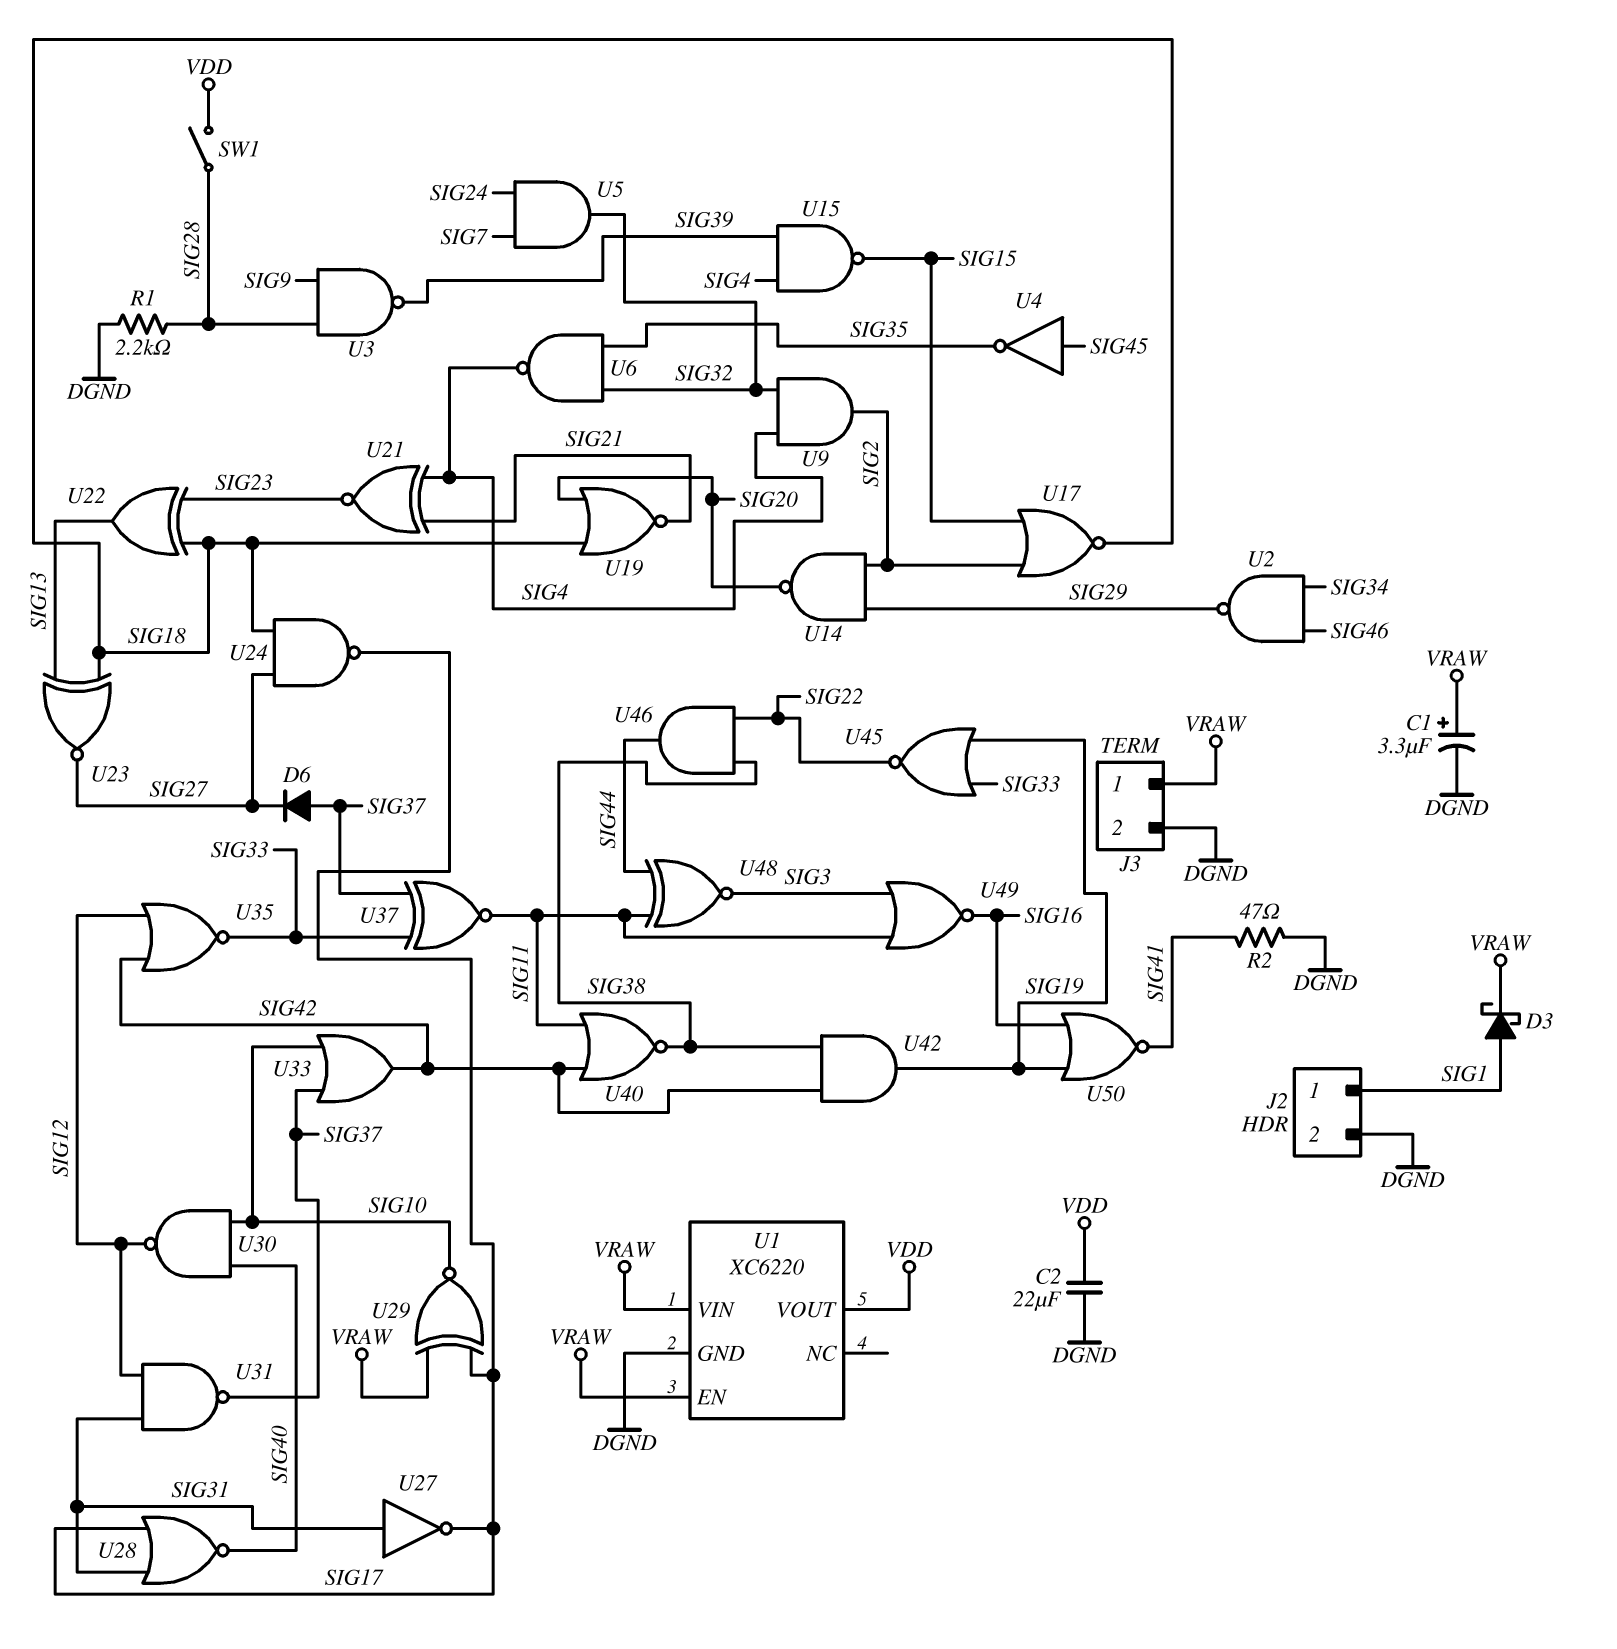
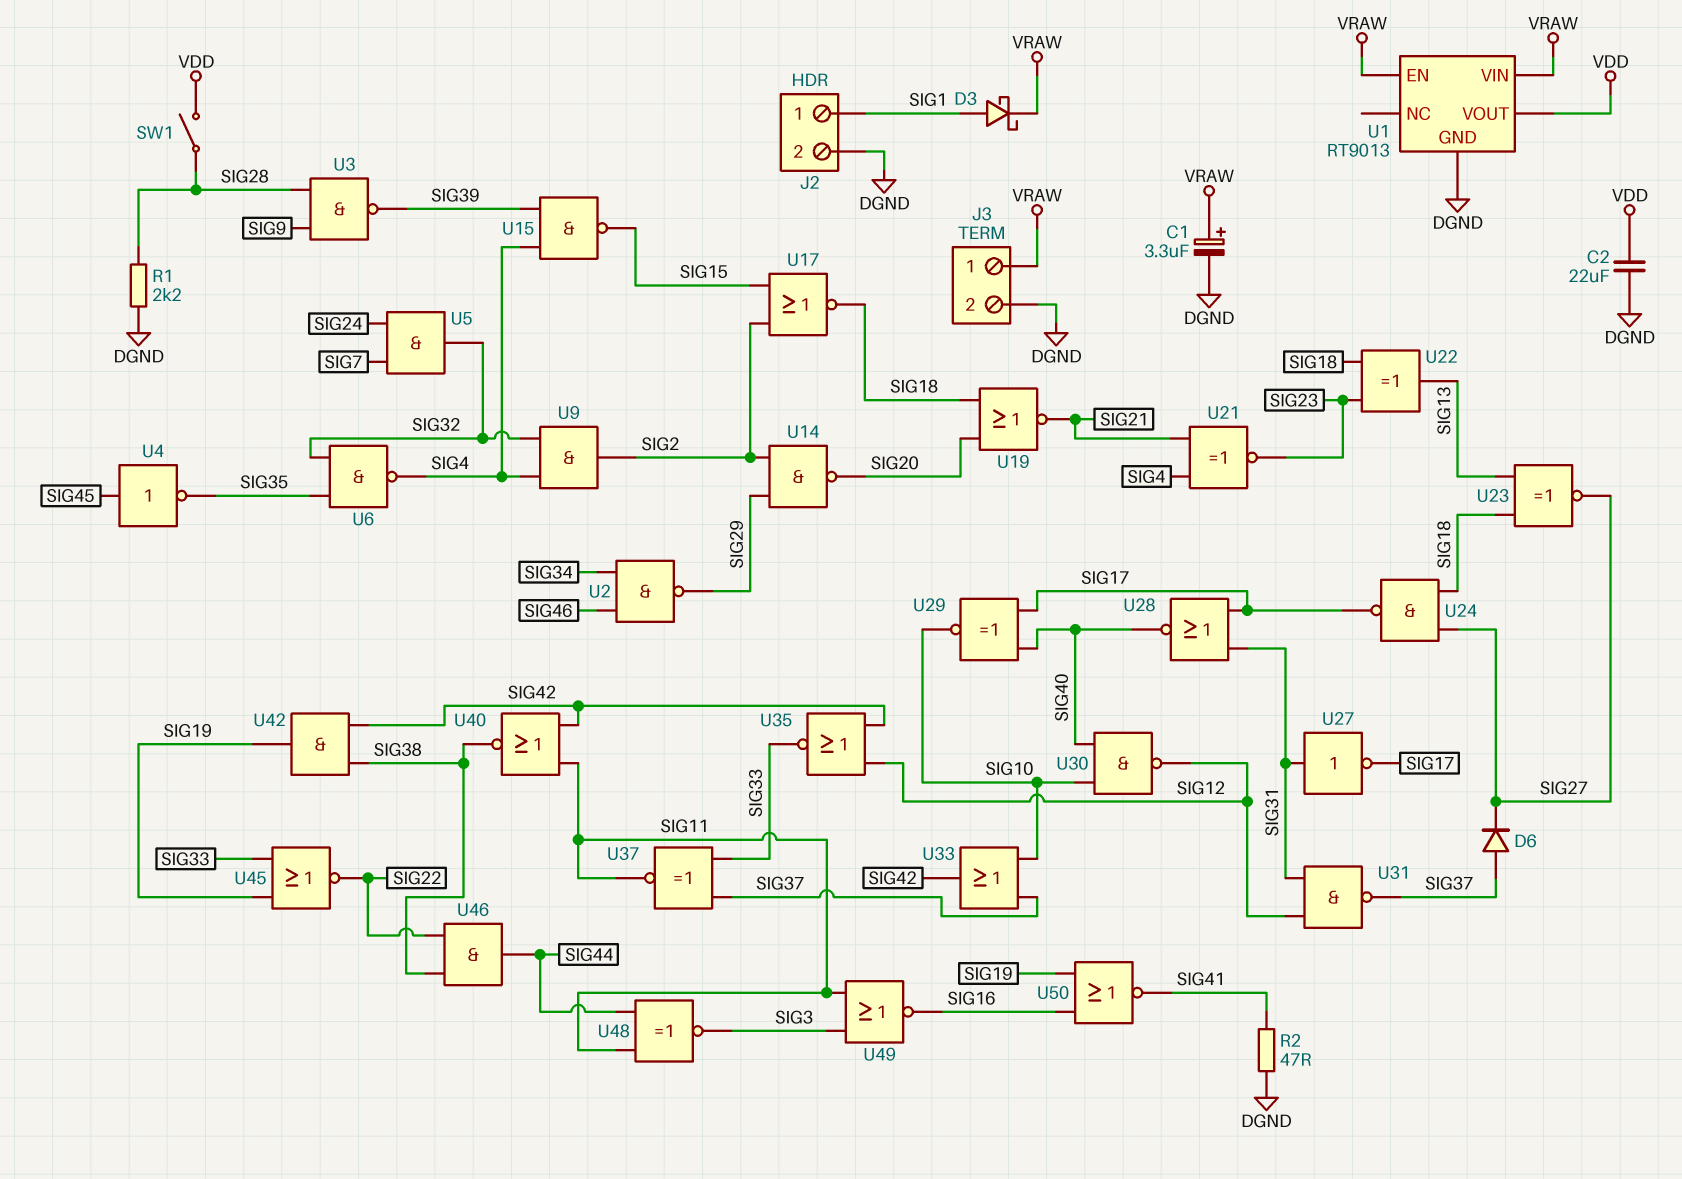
U1: XC6220 -> RT9013
U29: XNOR (in SIG17, in VRAW, out SIG10) -> XNOR (in SIG17, in SIG40, out SIG10)

